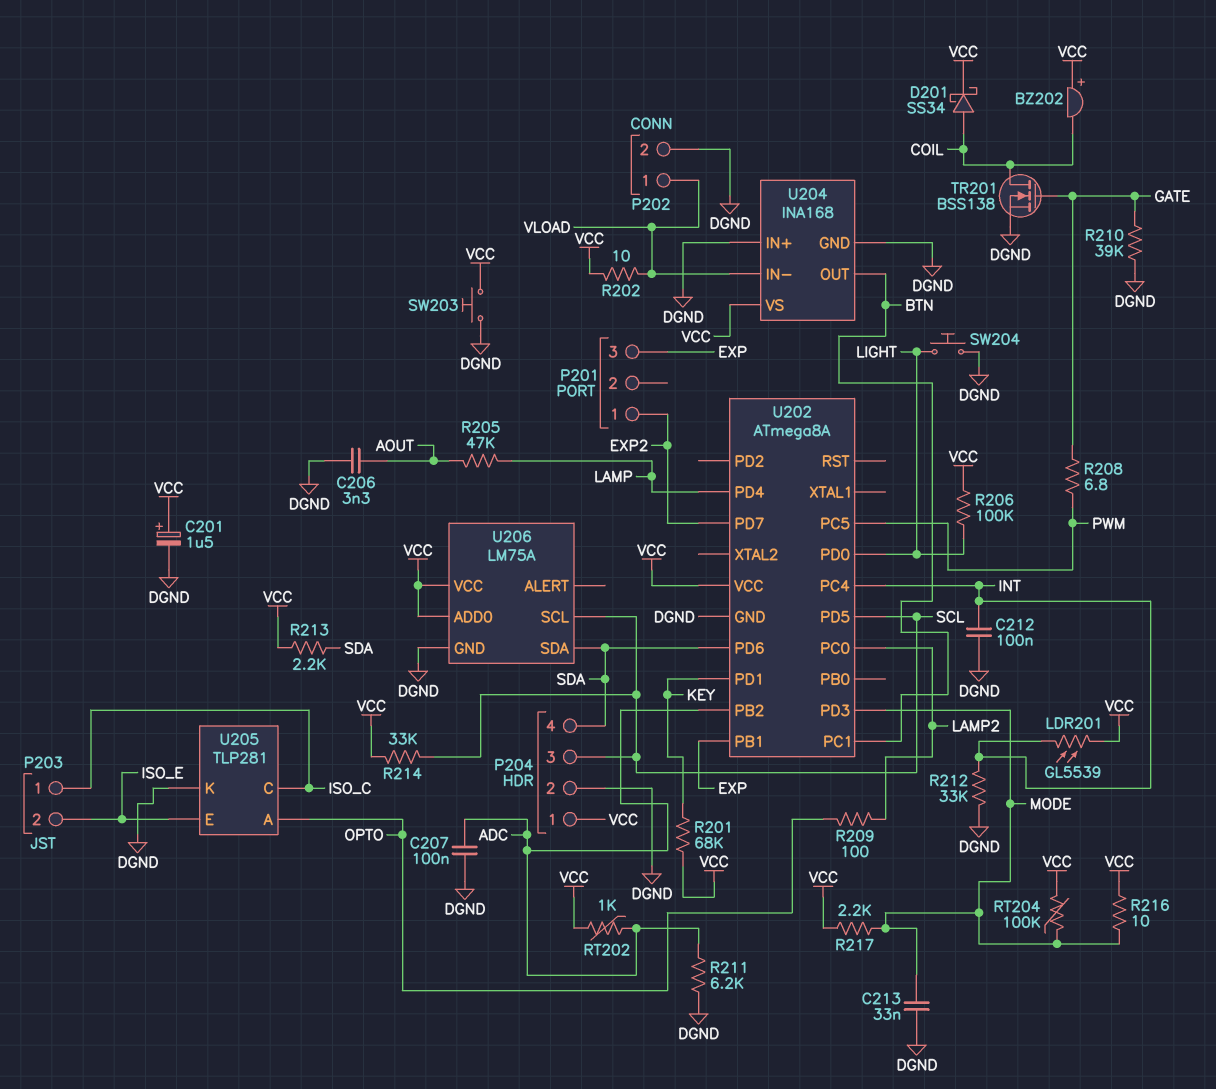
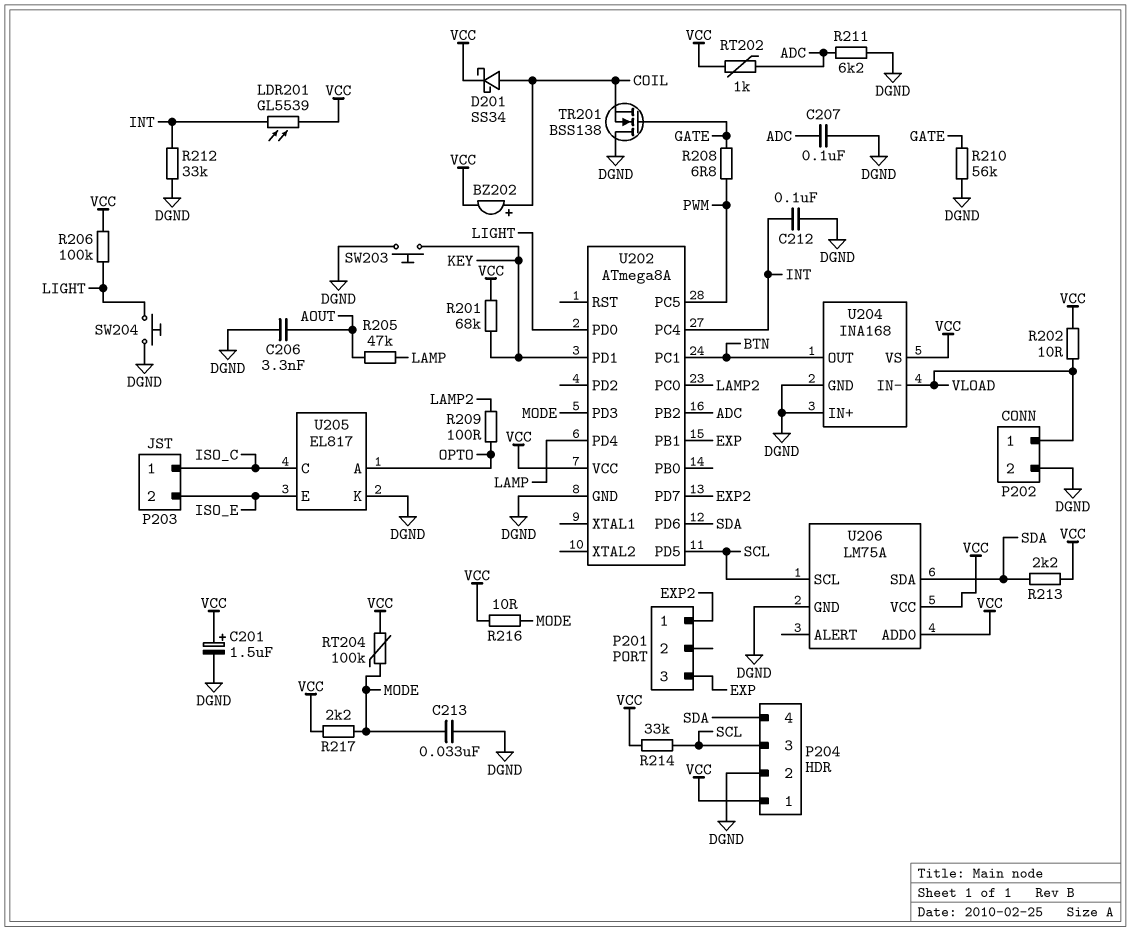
BZ202: buzzer (plus VCC, minus COIL) -> buzzer (plus COIL, minus VCC)
R210: 39k (DGND, GATE) -> 56k (DGND, GATE)
SW203: button (DGND, VCC) -> button (DGND, KEY)
TR201: NMOS BSS138 (G GATE, D COIL, S DGND) -> NMOS BSS138 (G GATE, D DGND, S COIL)
U205: TLP281 -> EL817

